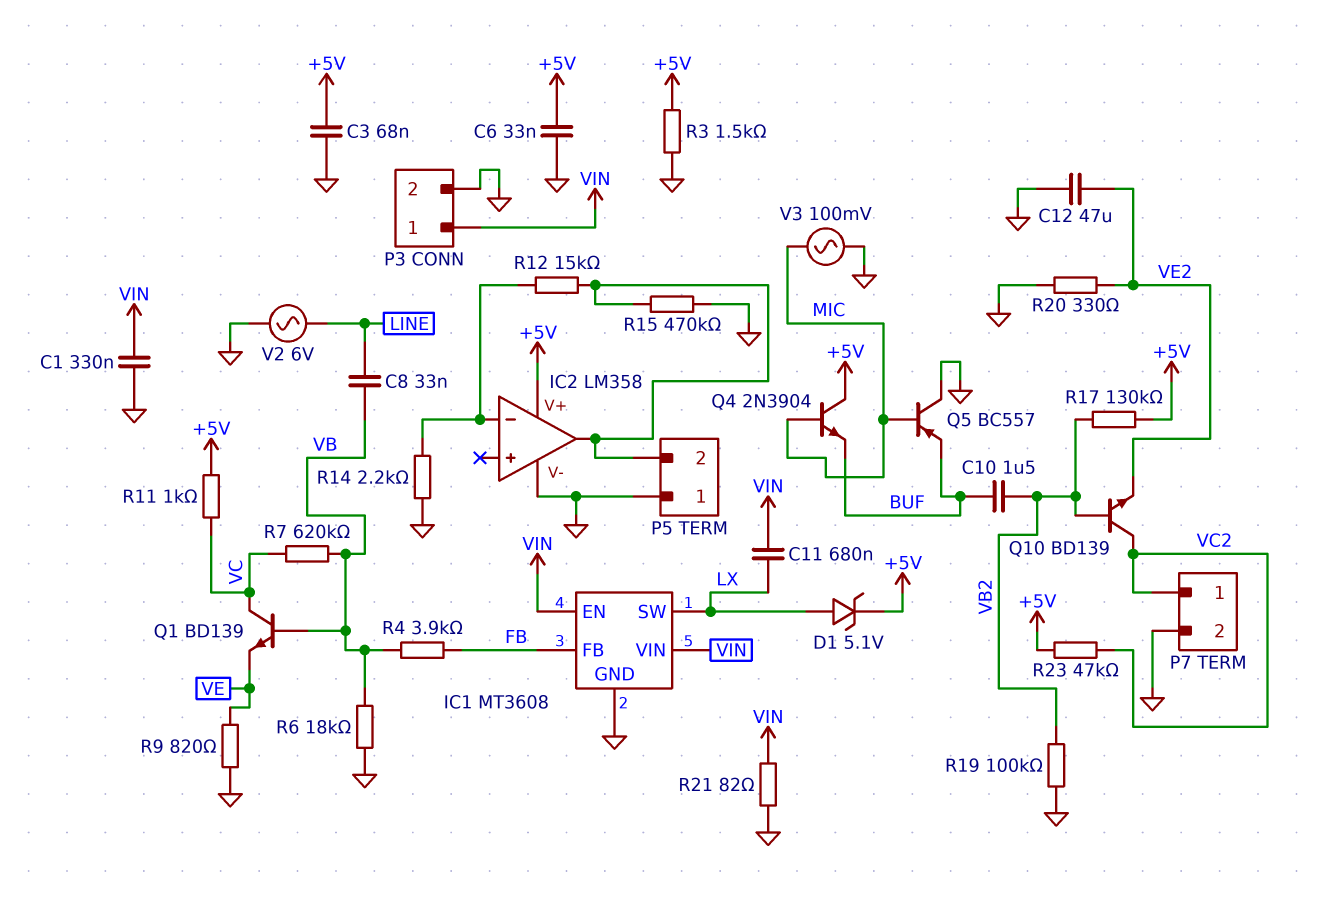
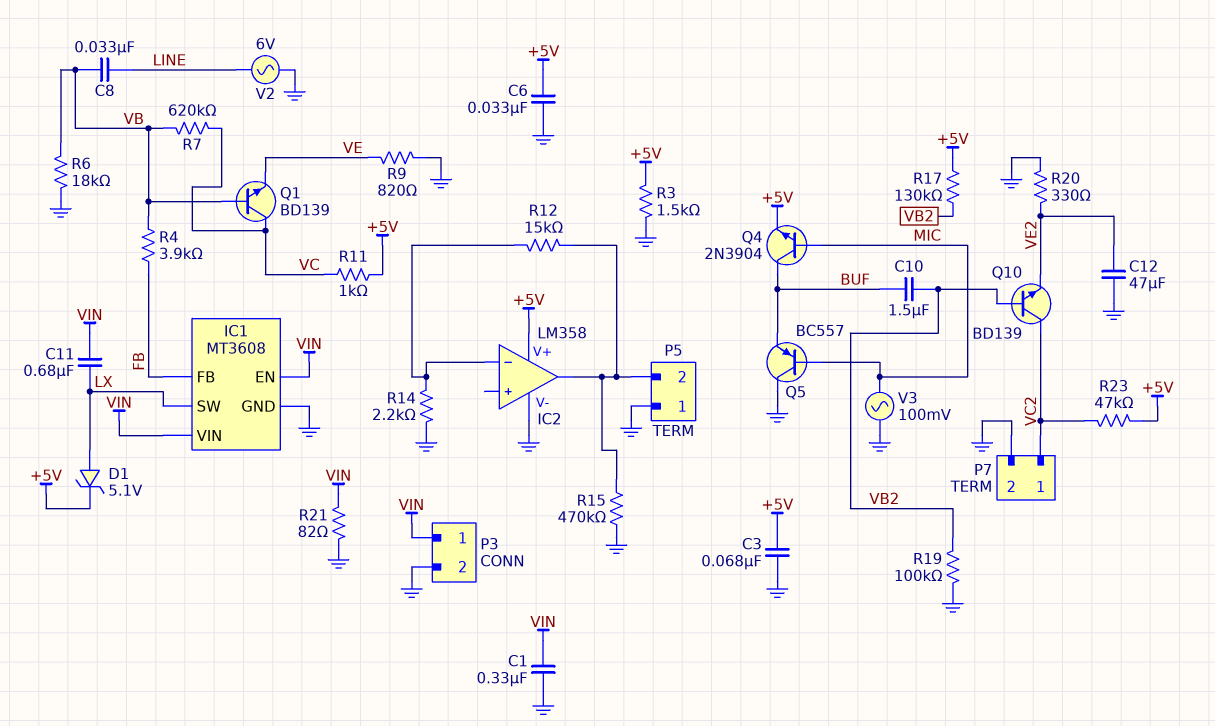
Q4: NPN 2N3904 (B MIC, C +5V, E BUF) -> NPN 2N3904 (B MIC, C BUF, E +5V)

